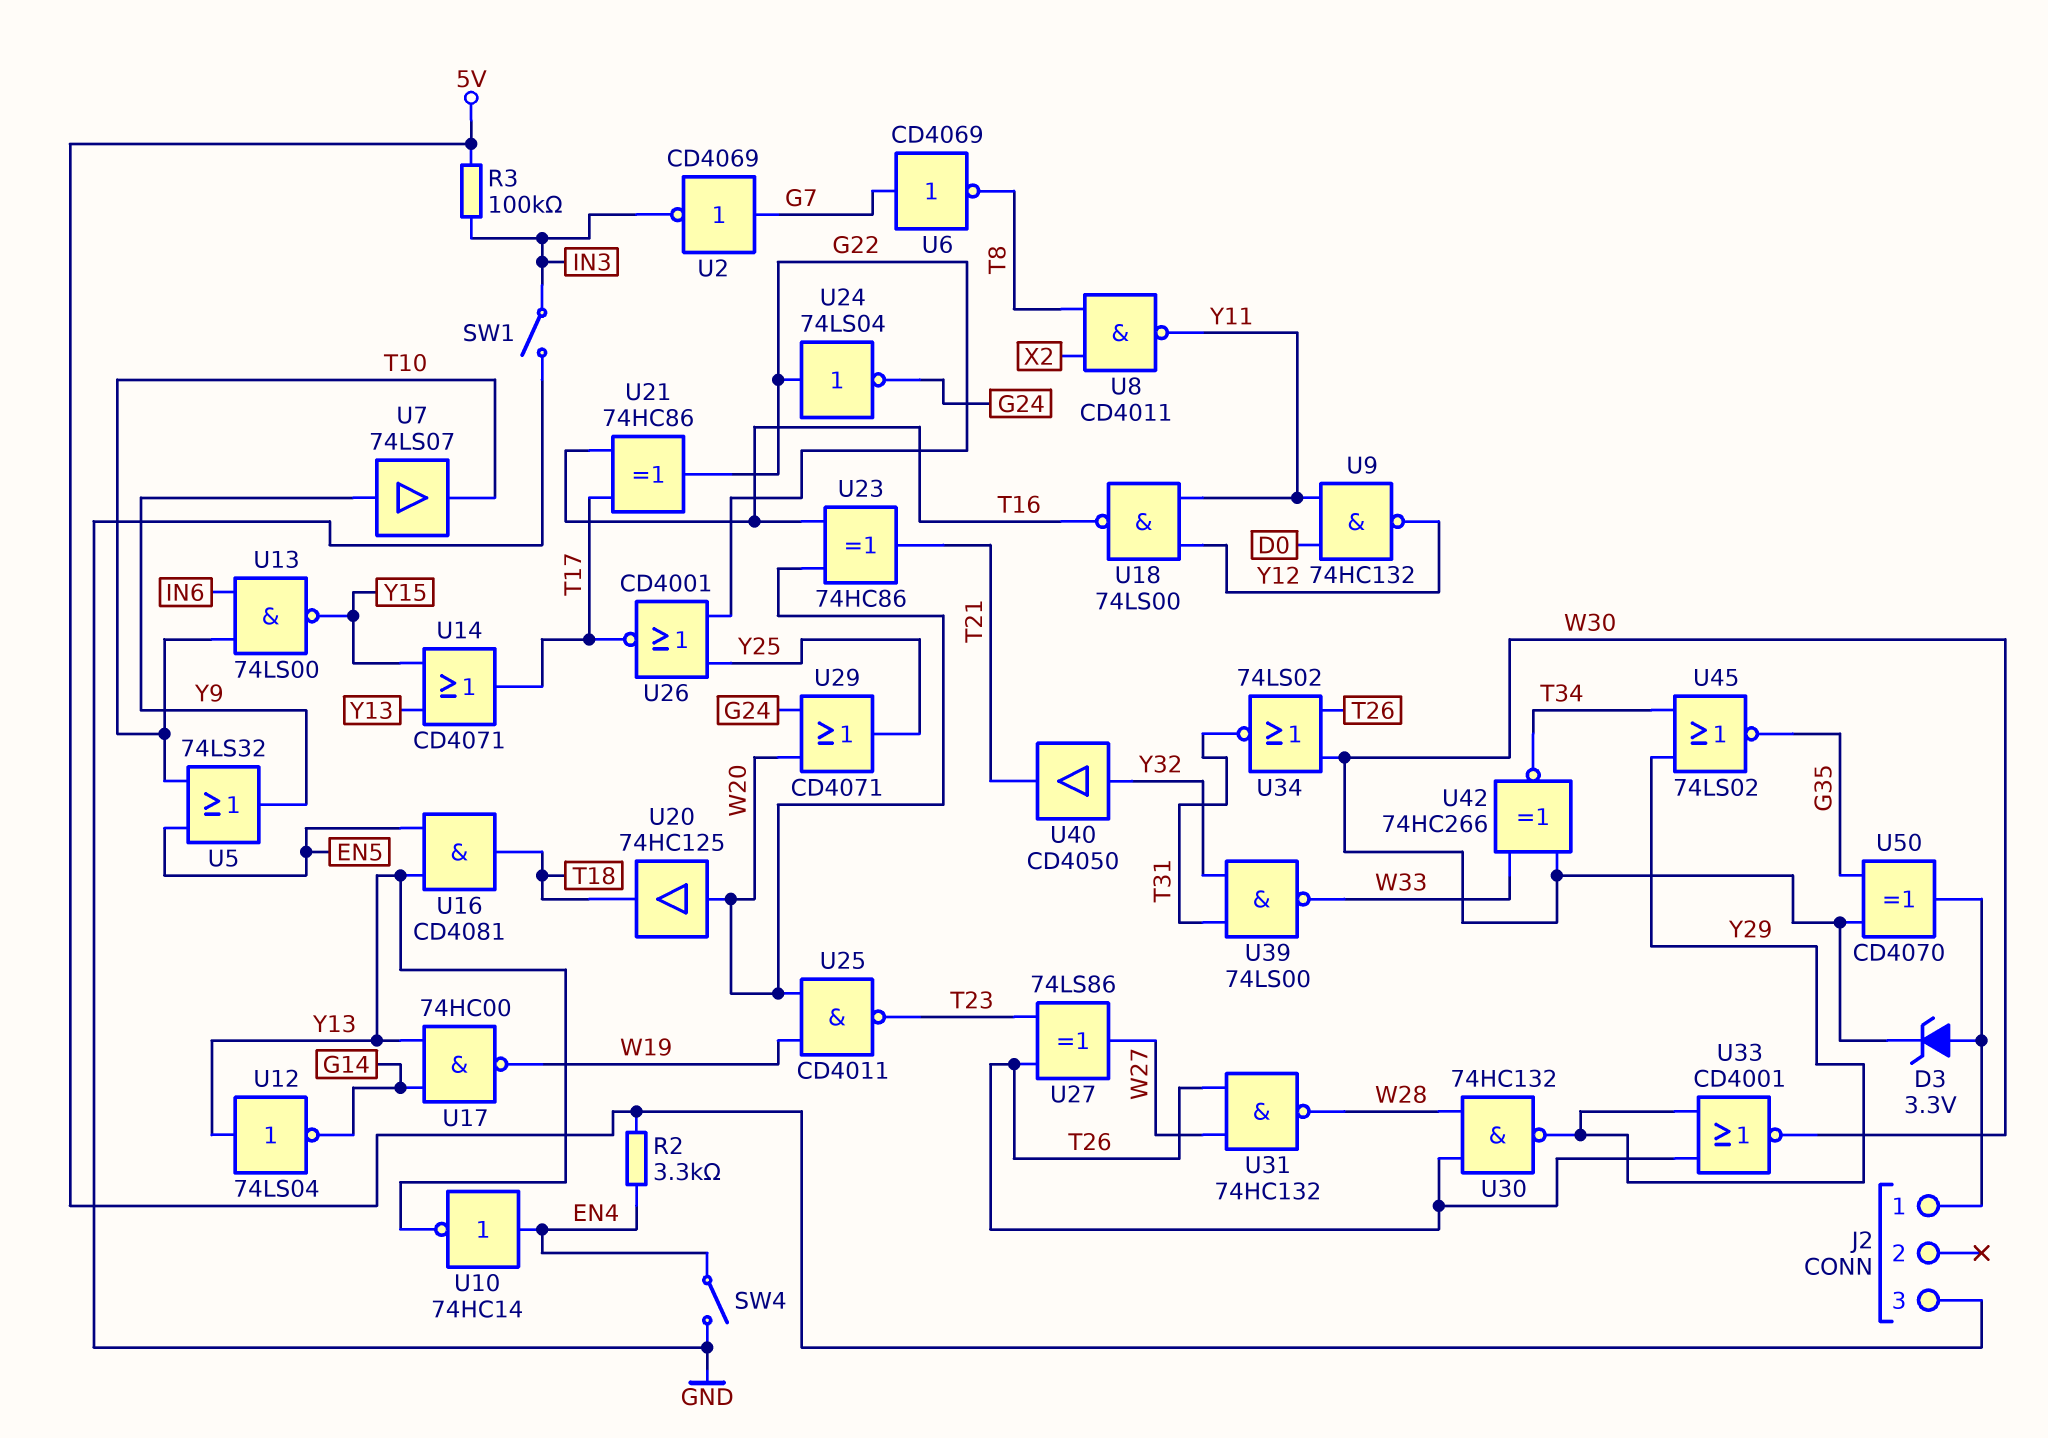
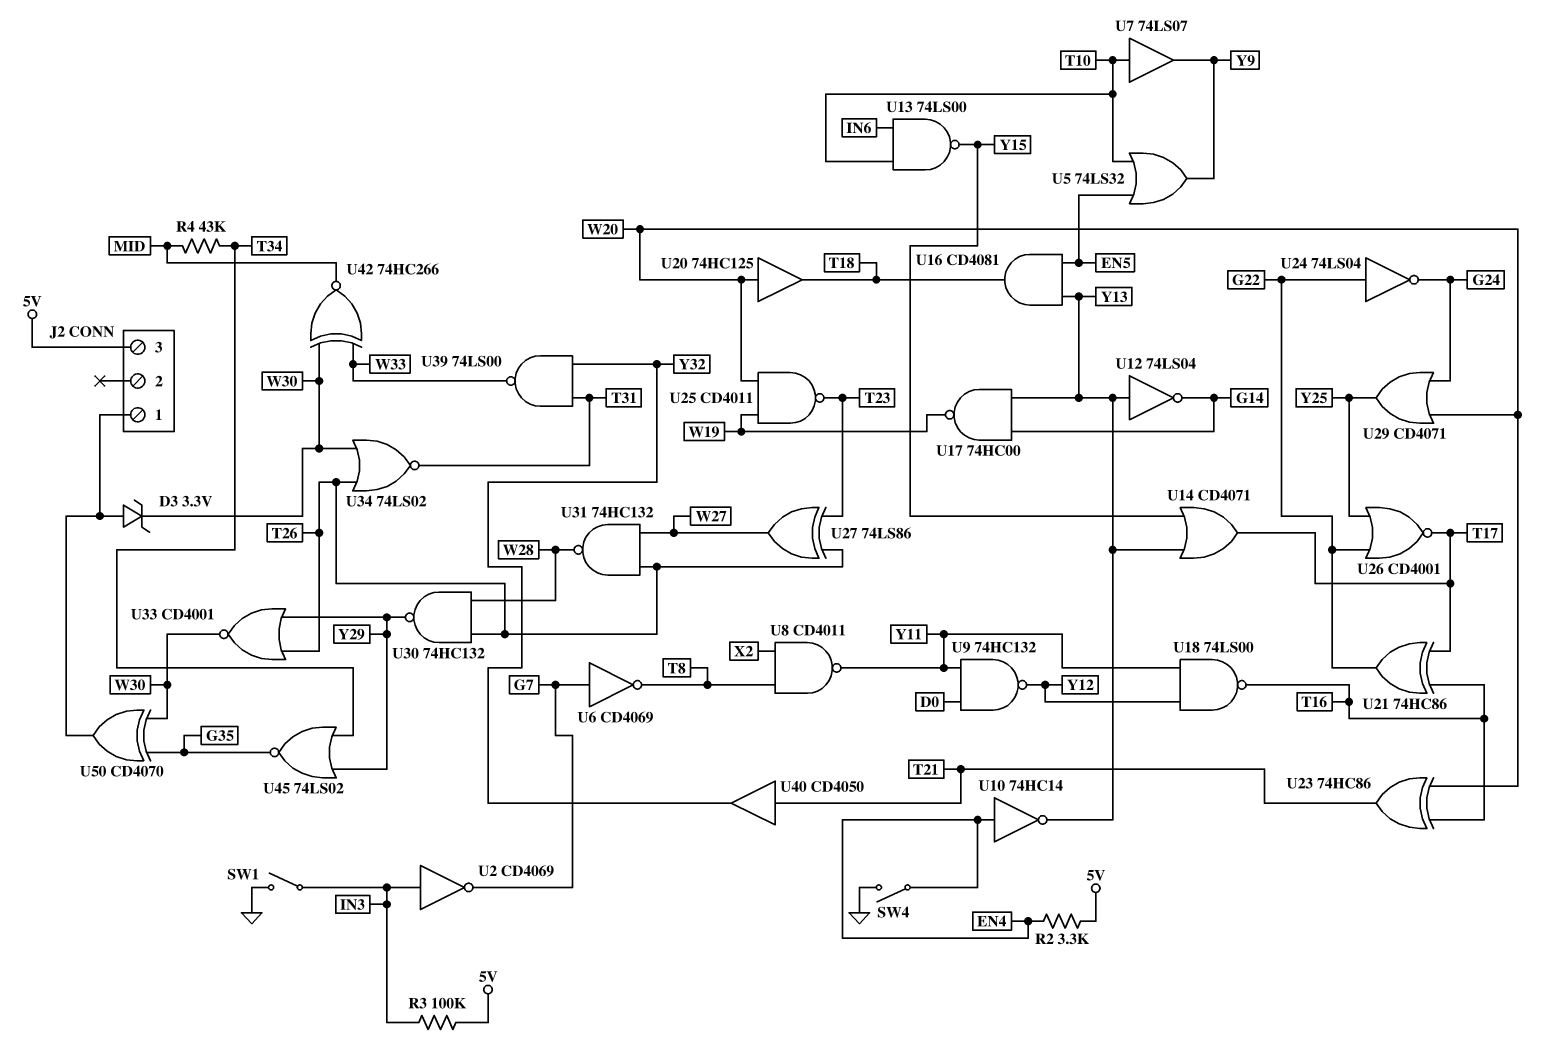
R4: none -> 43k (MID, T34)
U2: NOT CD4069 (in G7, out IN3) -> NOT CD4069 (in IN3, out G7)
U7: buffer 74LS07 (in Y9, out T10) -> buffer 74LS07 (in T10, out Y9)
U40: buffer CD4050 (in Y32, out T21) -> buffer CD4050 (in T21, out Y32)
U42: XNOR 74HC266 (in W30, in W33, out T34) -> XNOR 74HC266 (in W30, in W33, out MID)

